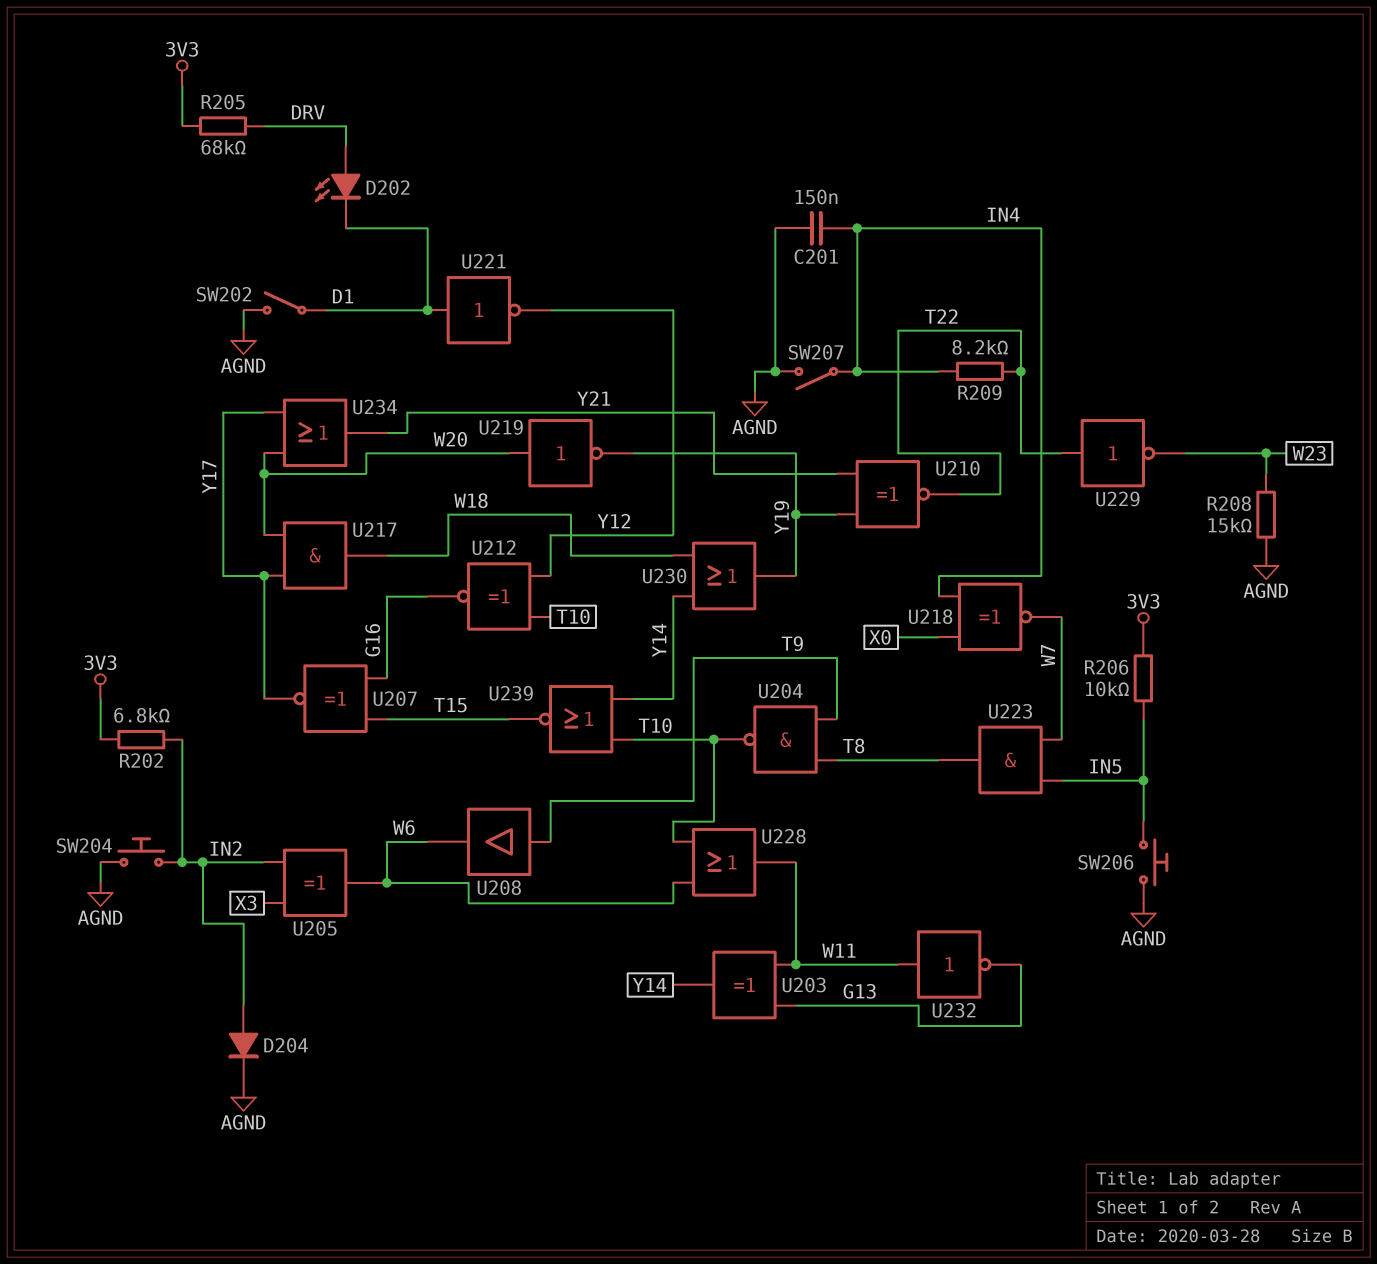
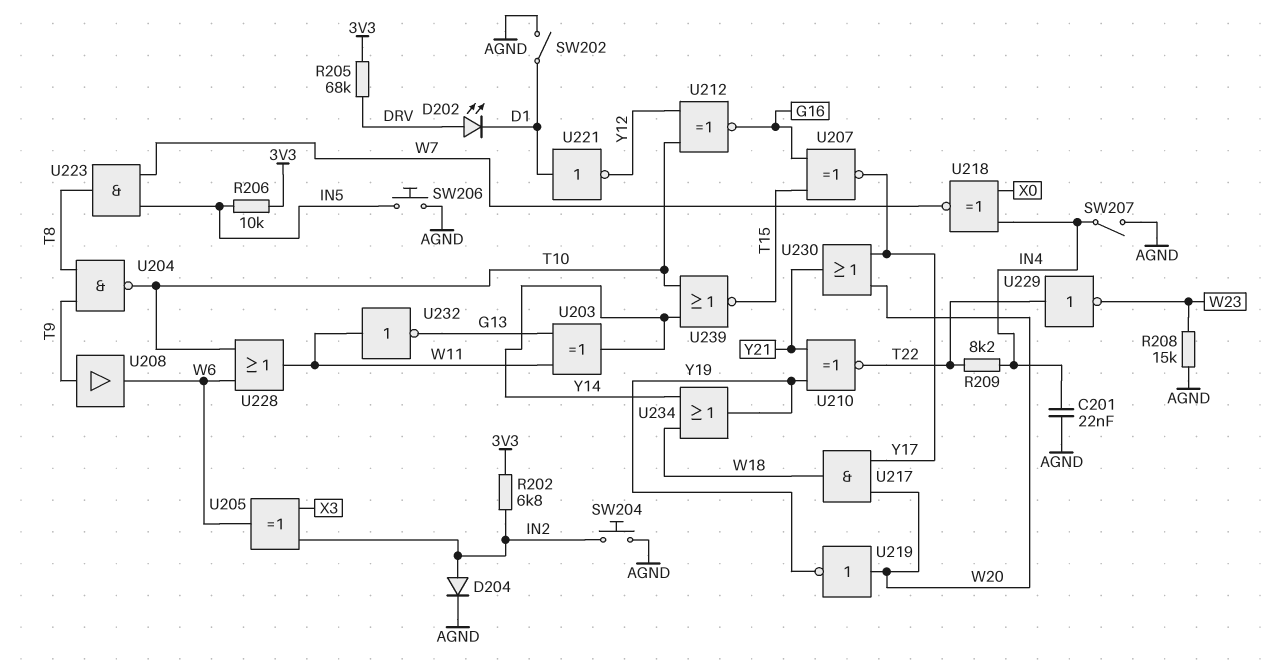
C201: 150nF (AGND, IN4) -> 22nF (AGND, IN4)
U230: OR (in W18, in Y14, out Y19) -> OR (in W20, in Y17, out Y21)
U234: OR (in W20, in Y17, out Y21) -> OR (in W18, in Y14, out Y19)

